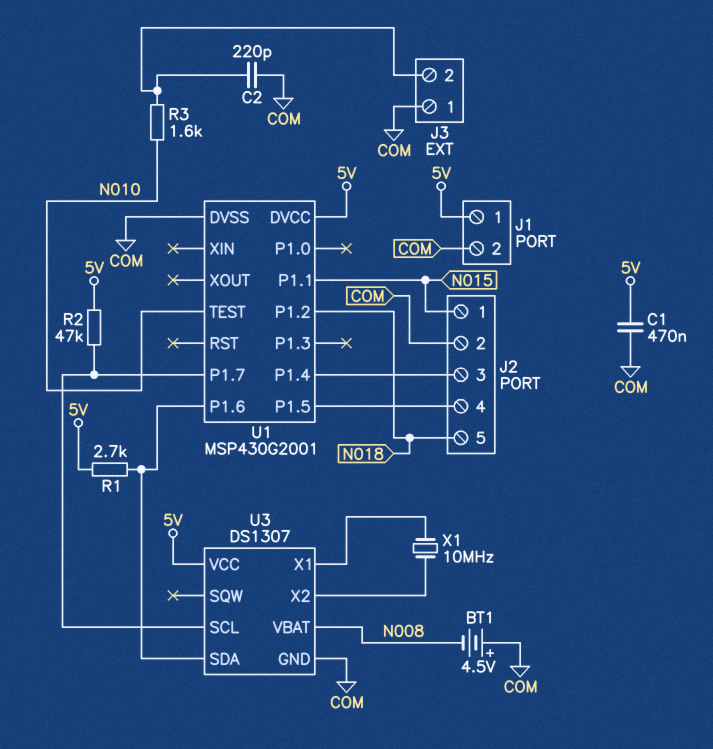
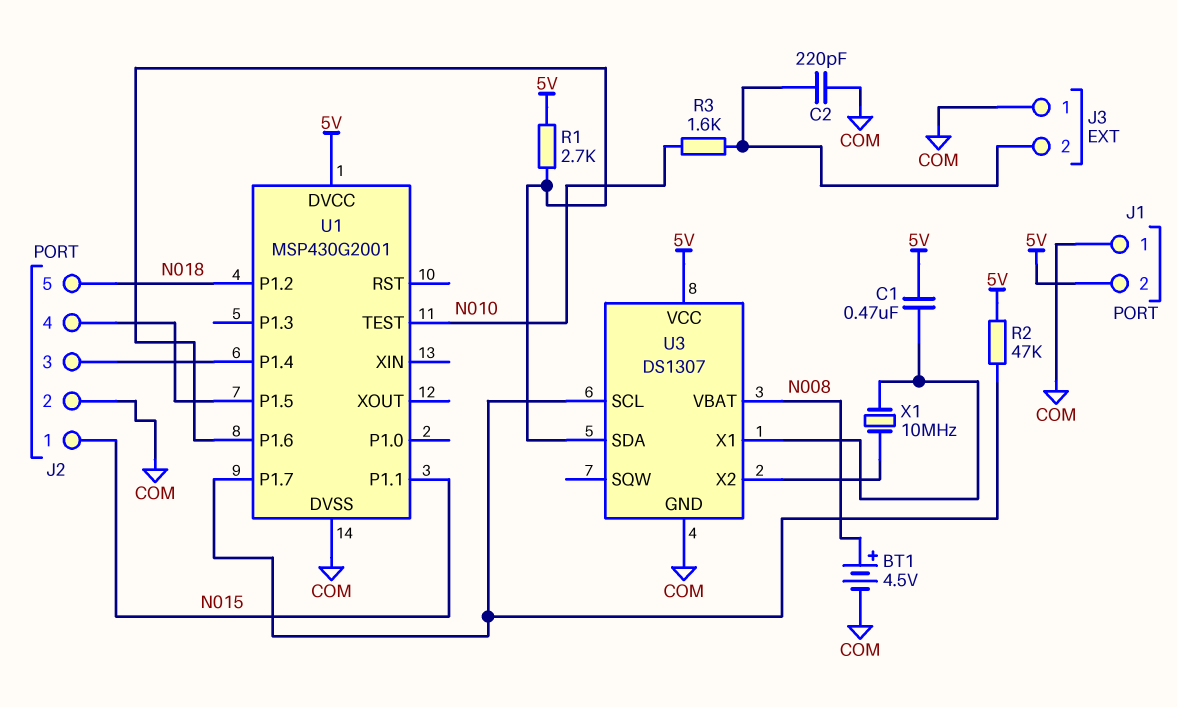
BT1: 4.5V (plus COM, minus N008) -> 4.5V (plus N008, minus COM)
C1: 470nF (5V, COM) -> 470nF (5V, U3/X1)
J1 pin 1: 5V -> COM
J1 pin 2: COM -> 5V

